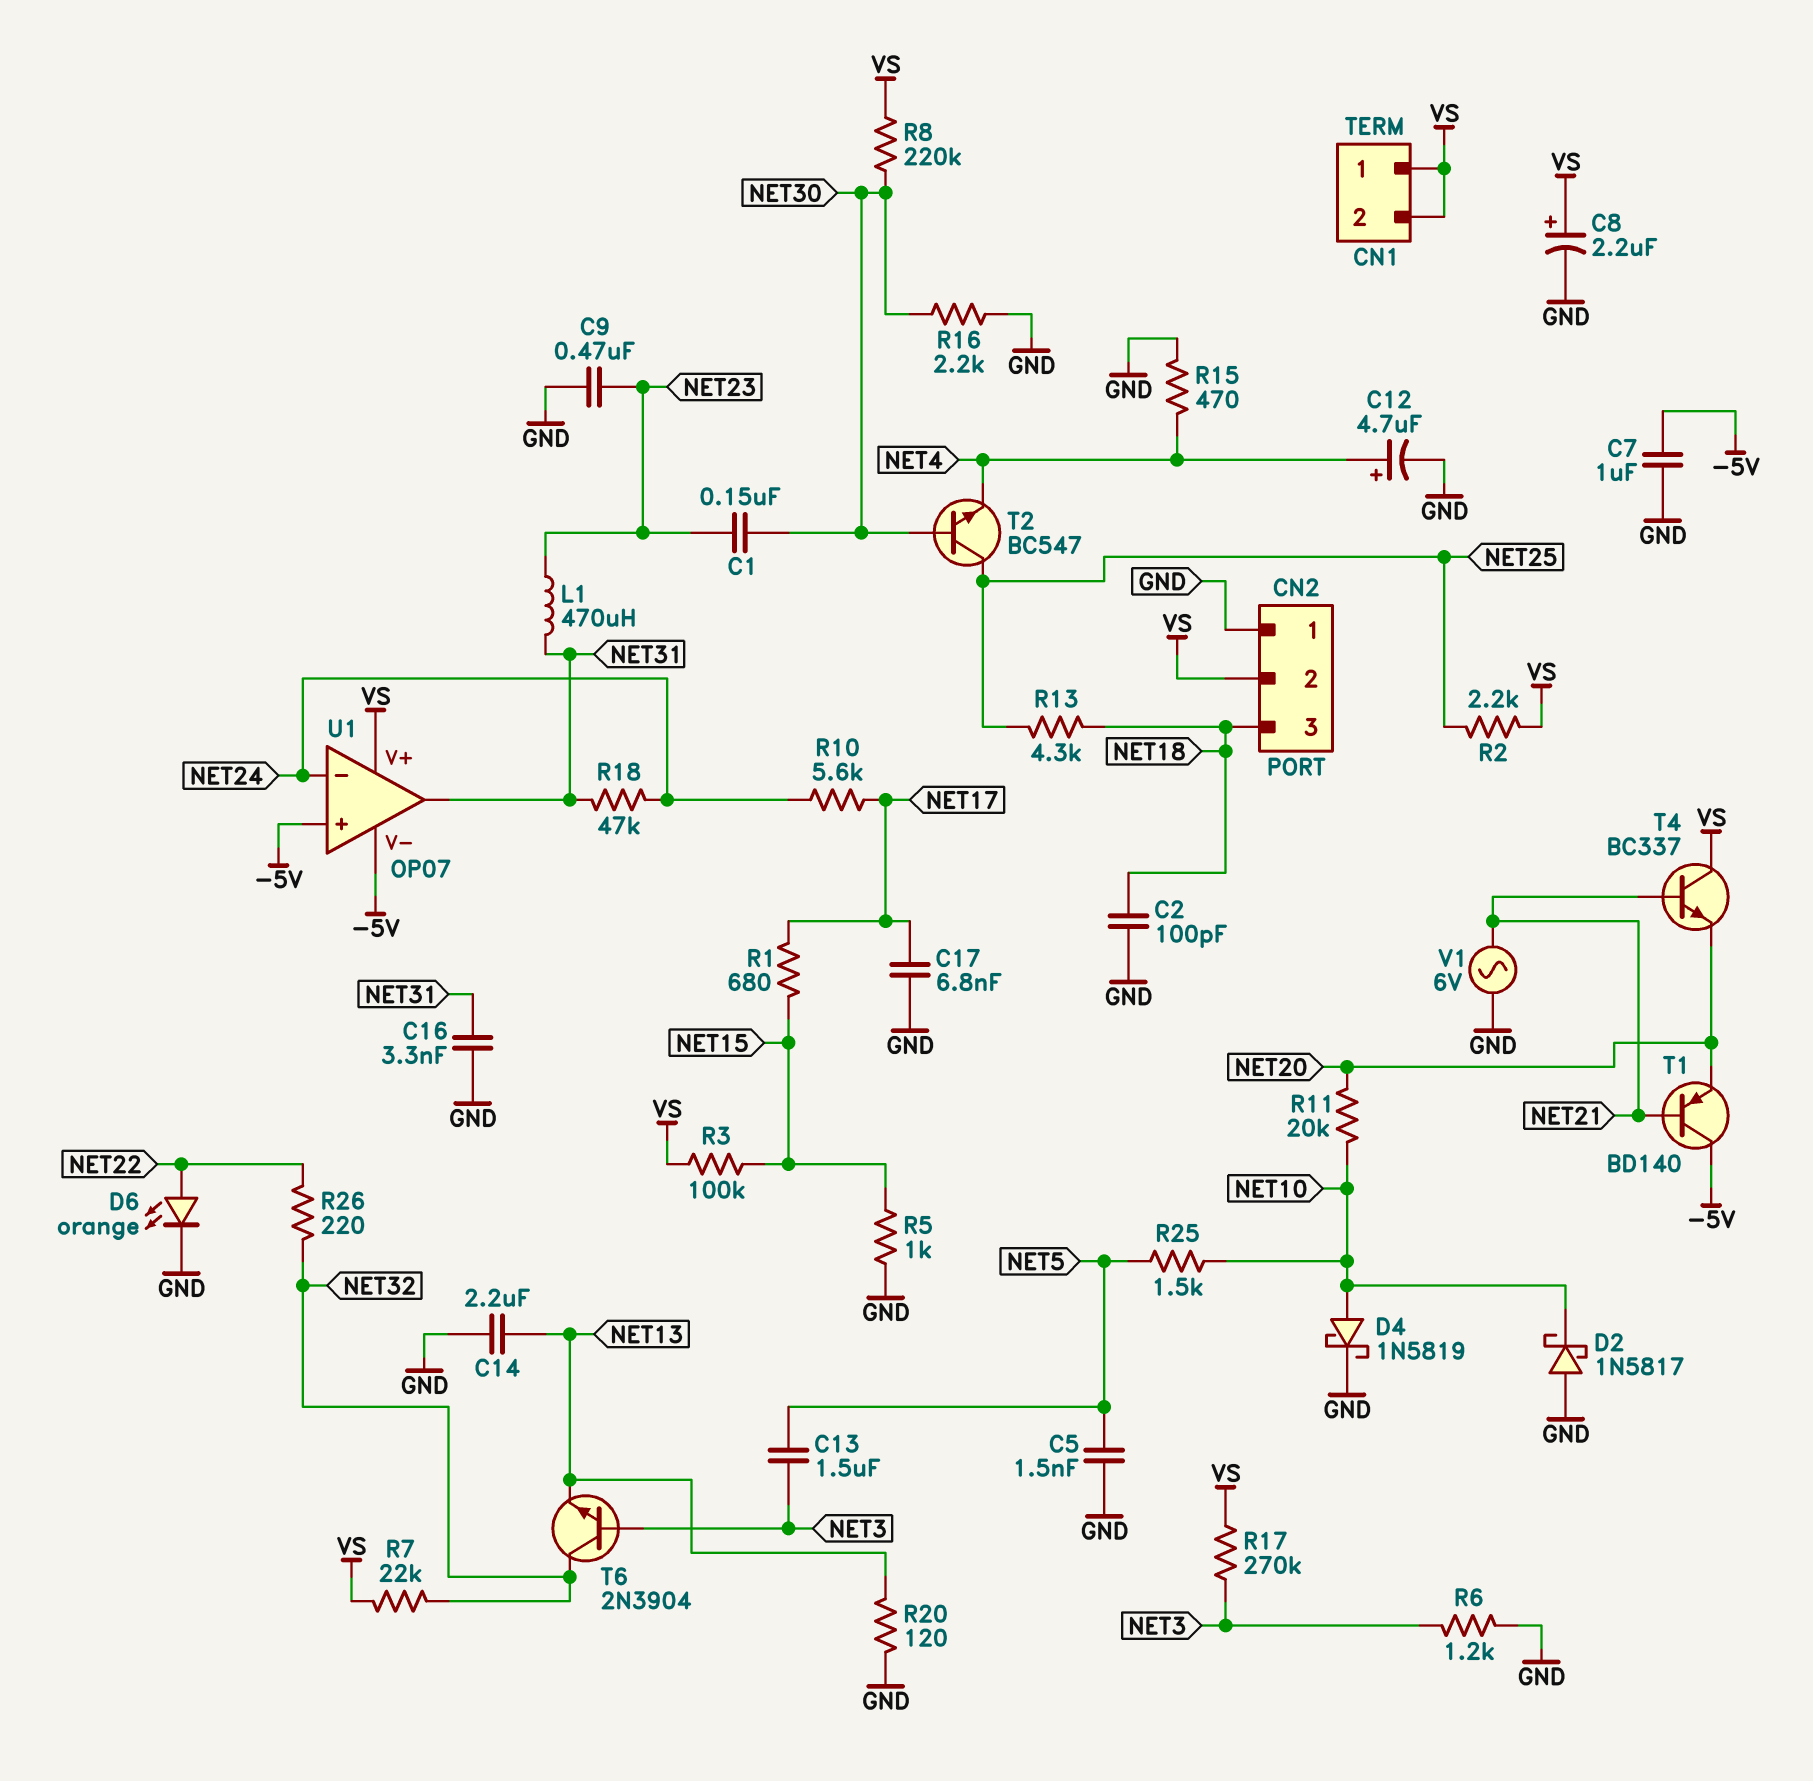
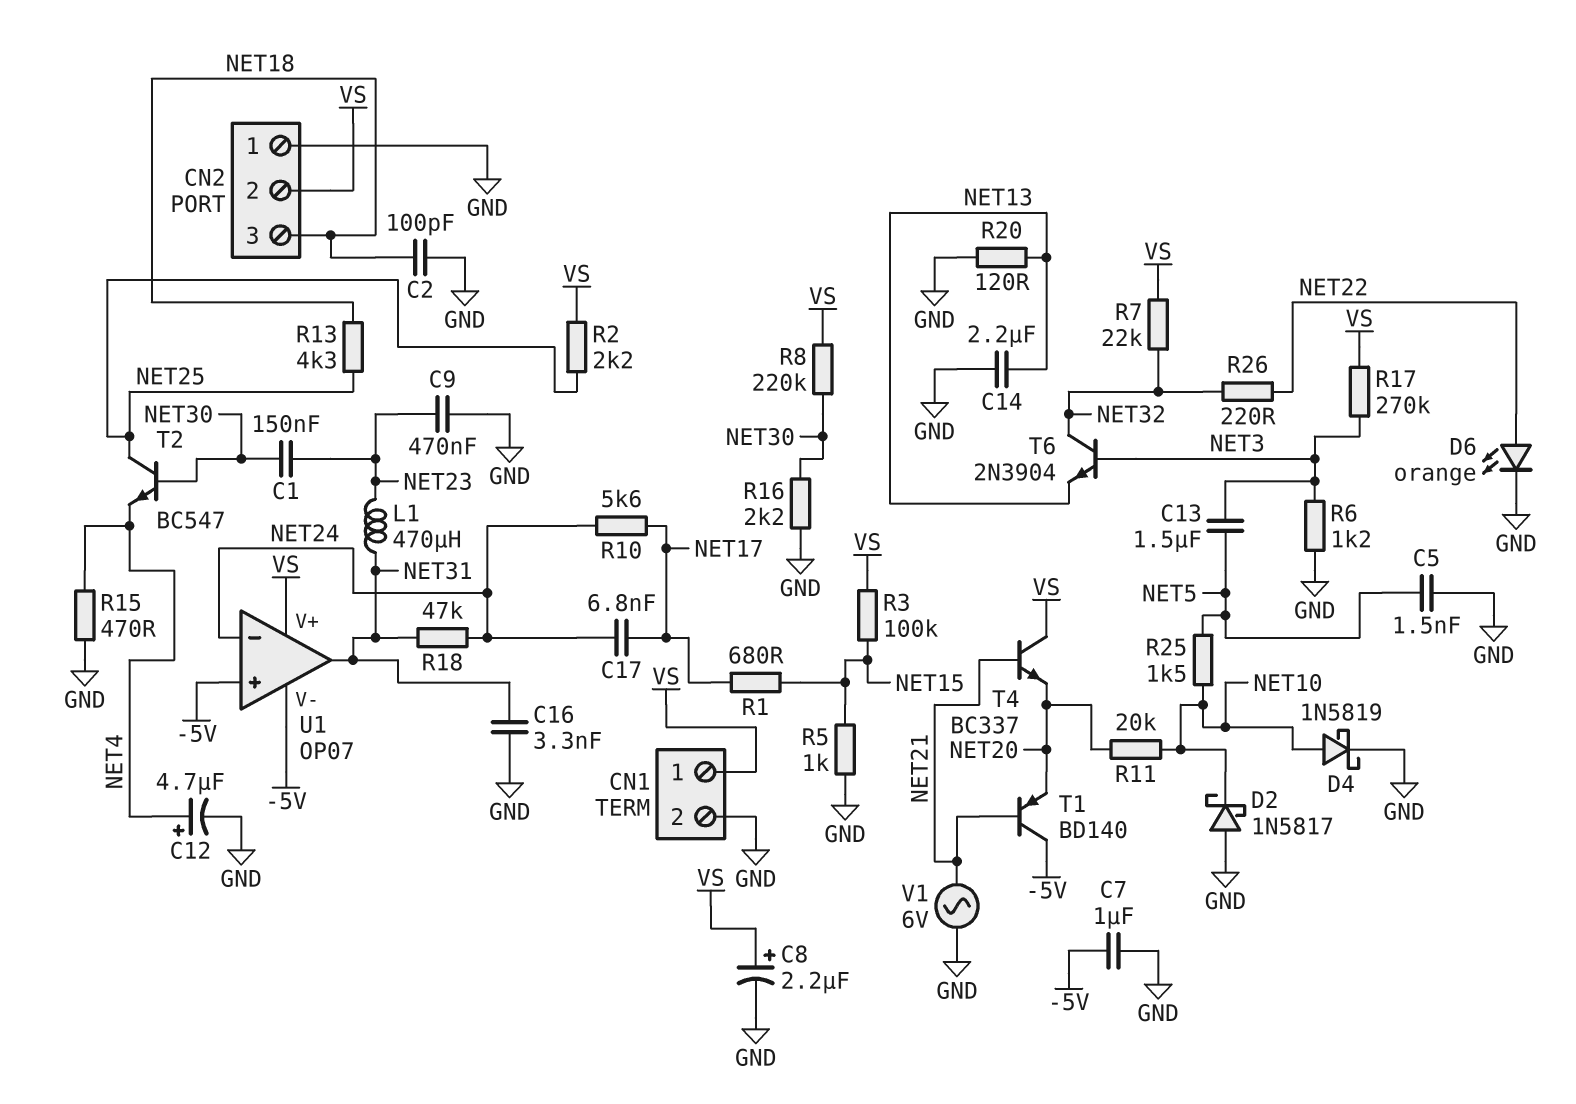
C17: 6.8nF (GND, NET17) -> 6.8nF (NET17, NET24)
CN1 pin 2: VS -> GND

